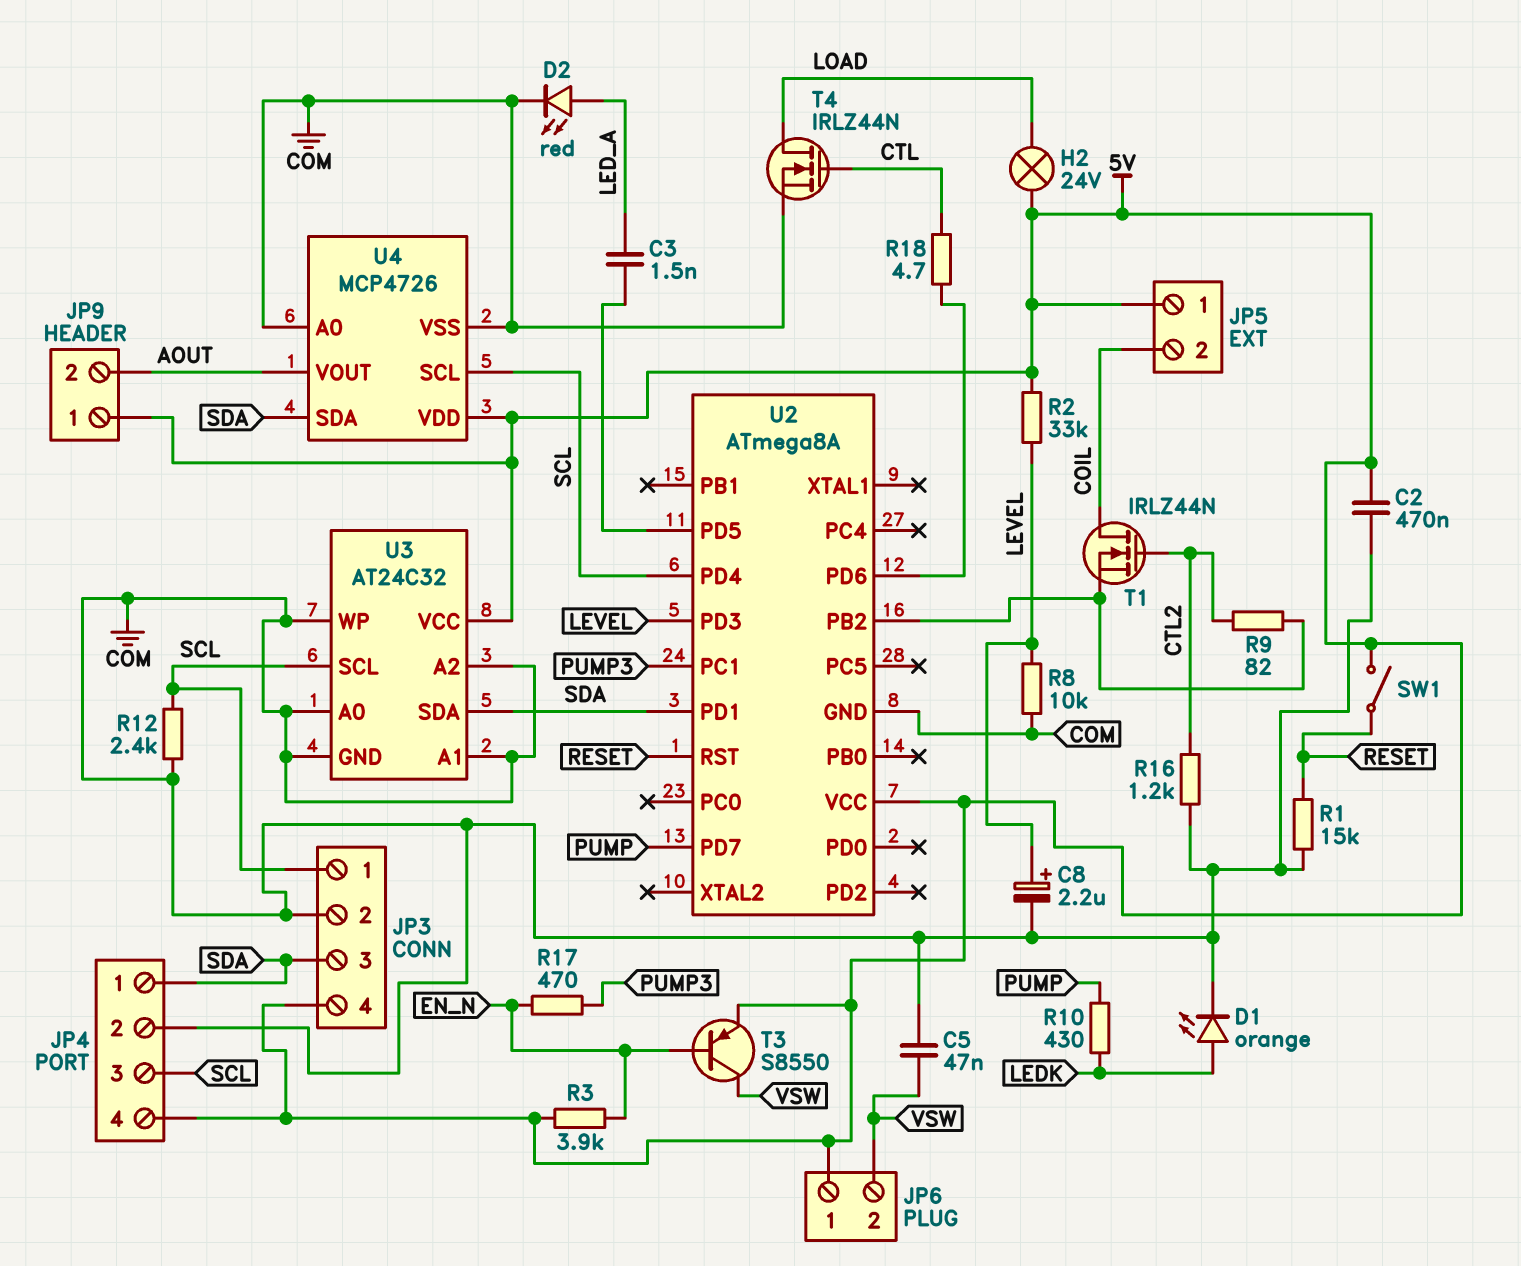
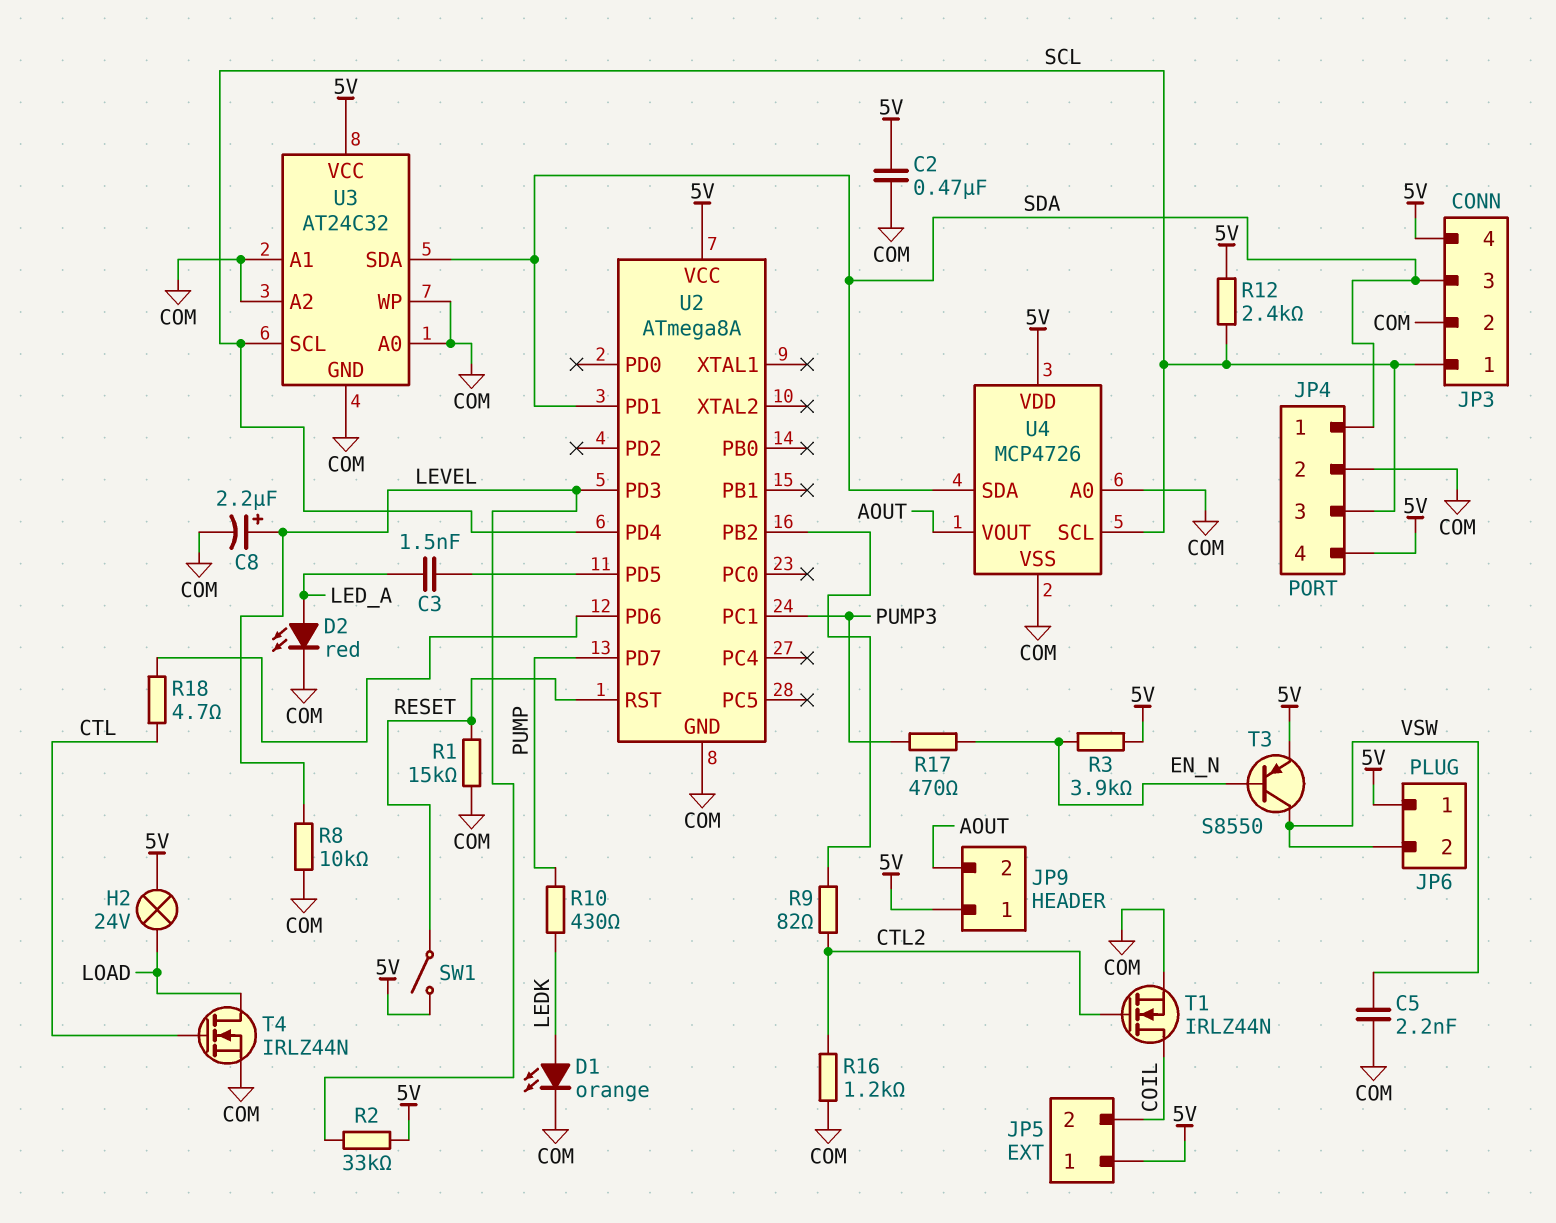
C5: 47nF (COM, VSW) -> 2.2nF (COM, VSW)
R12: 2.4k (COM, SCL) -> 2.4k (5V, SCL)
T1: NMOS IRLZ44N (G CTL2, D COIL, S U2/PB2) -> NMOS IRLZ44N (G CTL2, D COIL, S COM)

